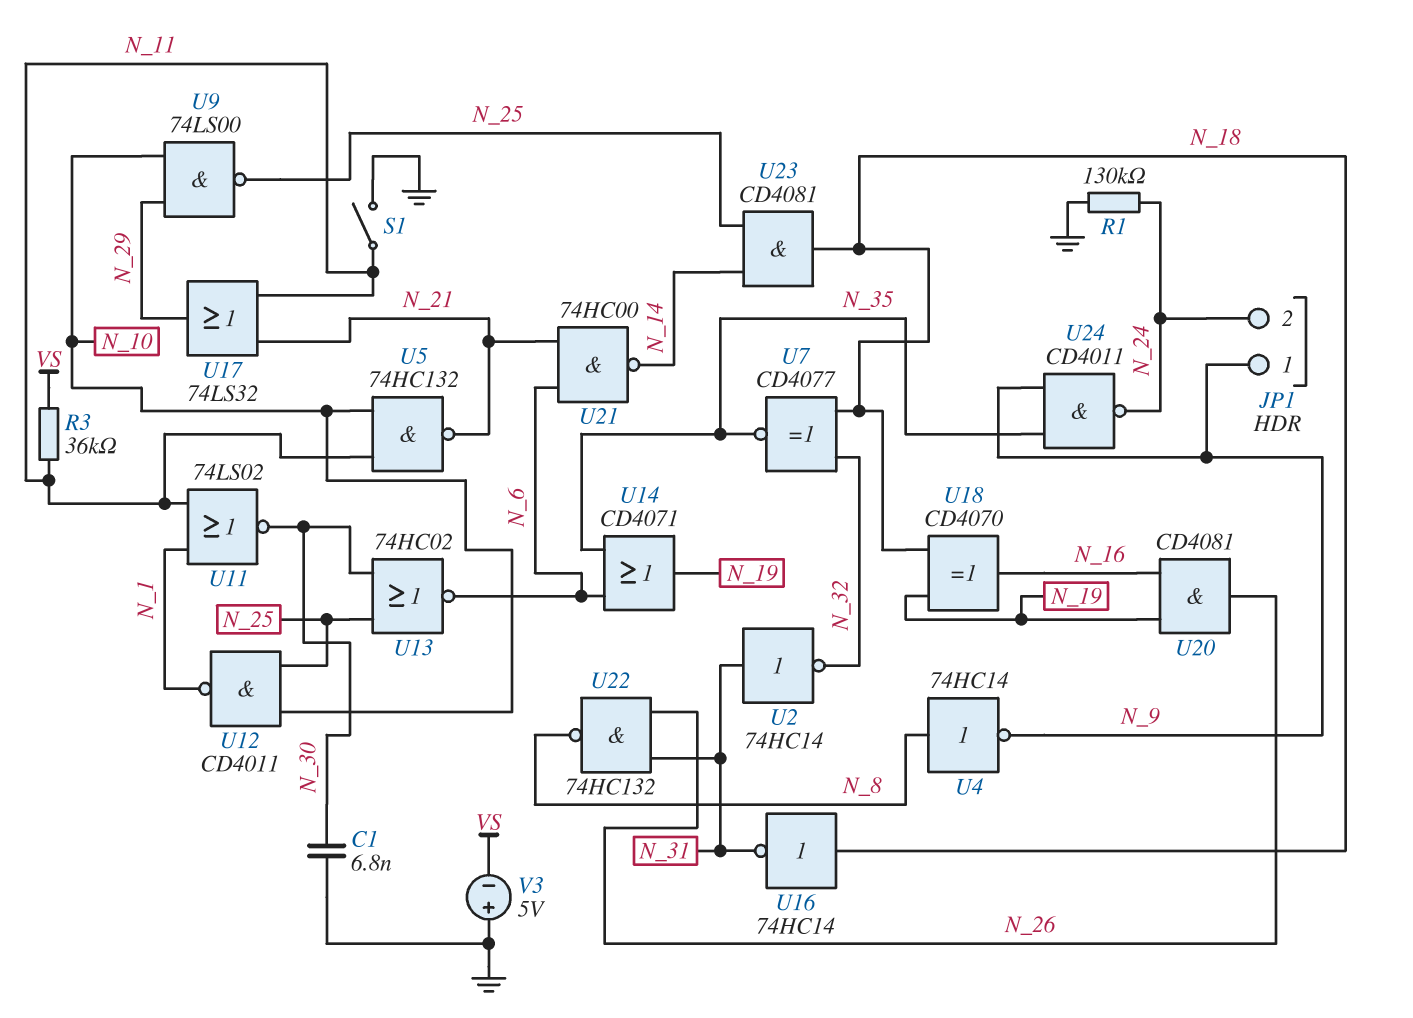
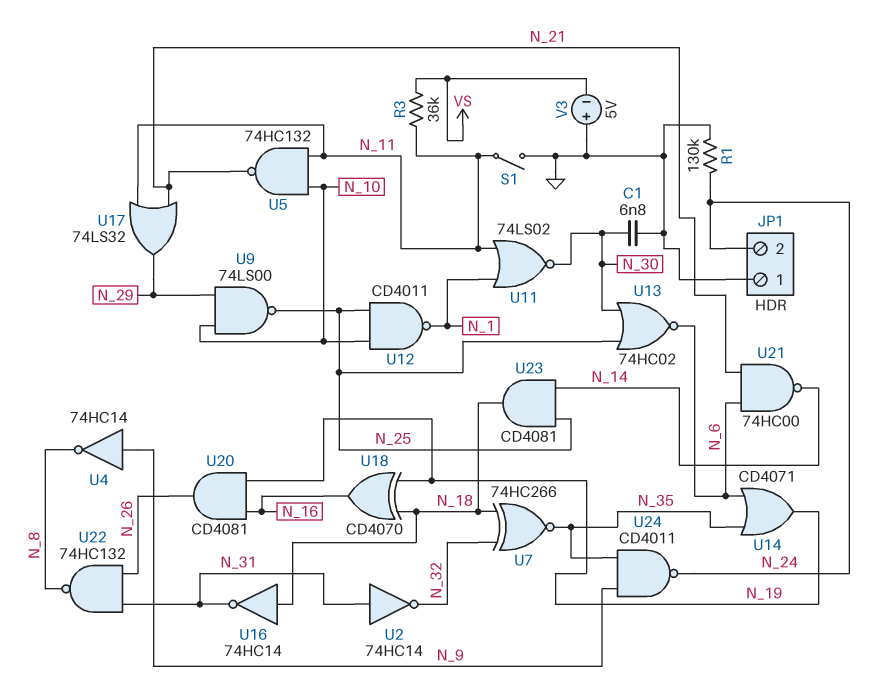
JP1 pin 1: N_9 -> GND
U4: NOT 74HC14 (in N_8, out N_9) -> NOT 74HC14 (in N_9, out N_8)
U7: XNOR CD4077 (in N_18, in N_32, out N_35) -> XNOR 74HC266 (in N_18, in N_32, out N_35)

